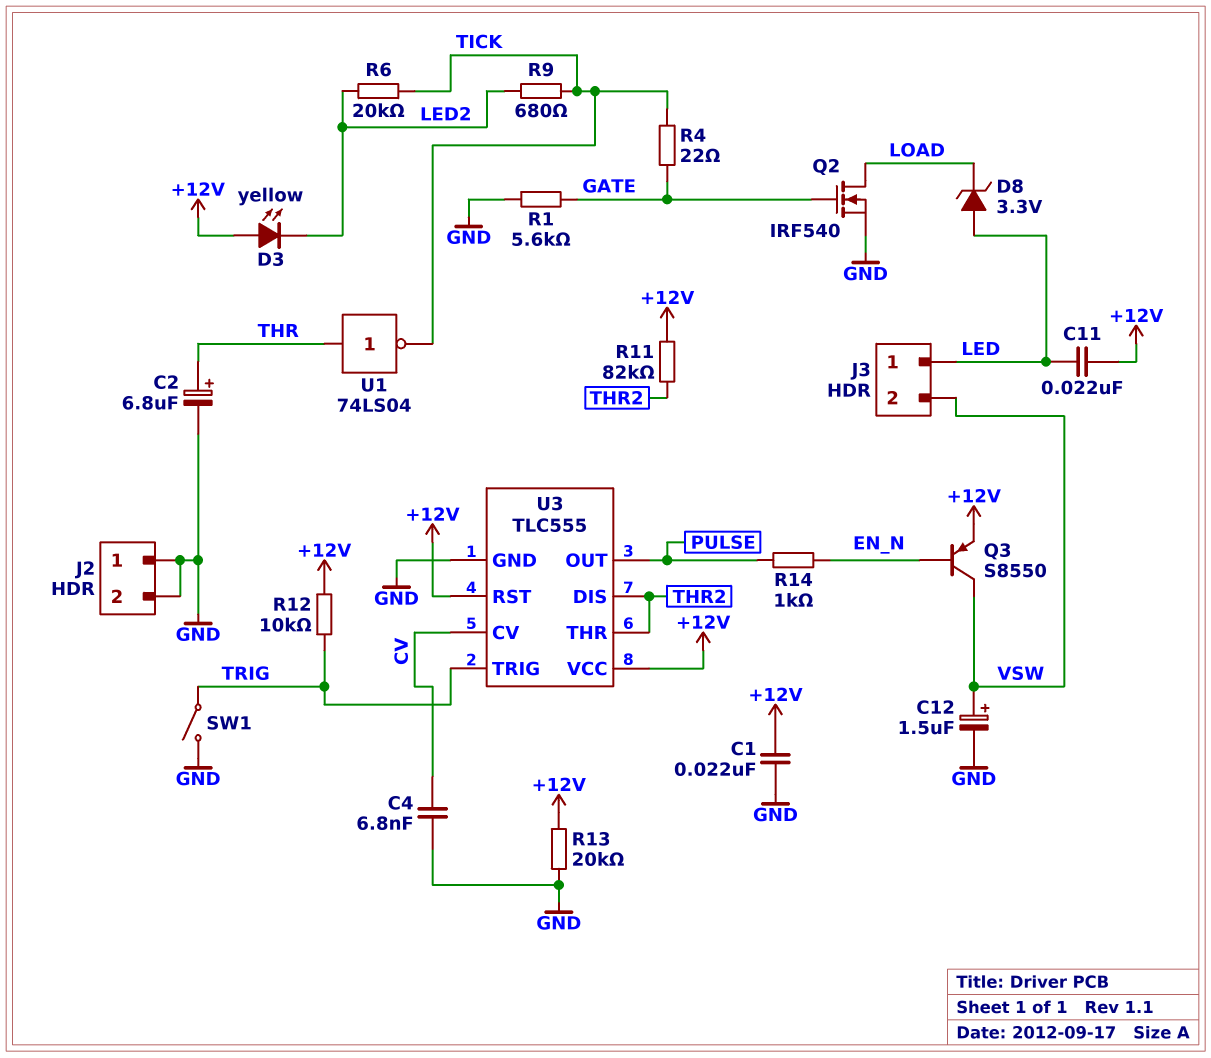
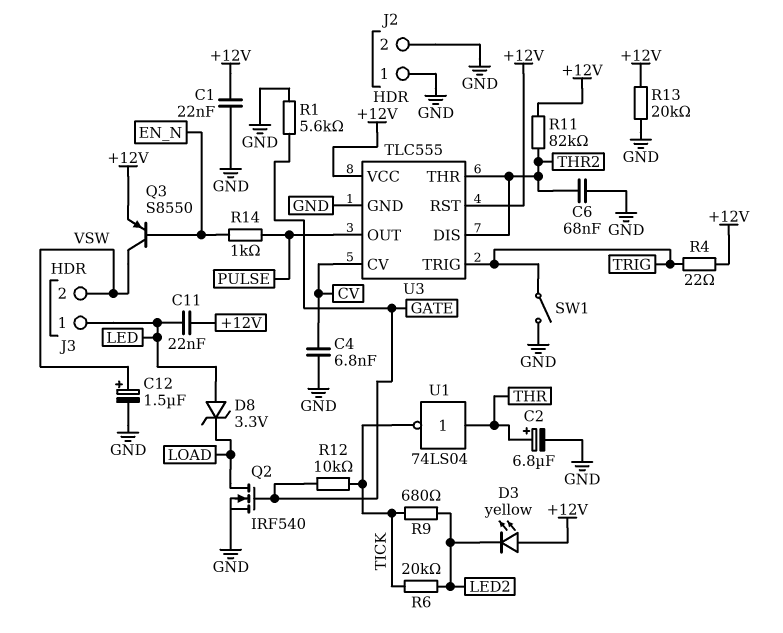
C6: none -> 68nF (GND, THR2)
R4: 22 (GATE, TICK) -> 22 (+12V, TRIG)
R12: 10k (+12V, TRIG) -> 10k (GATE, TICK)

